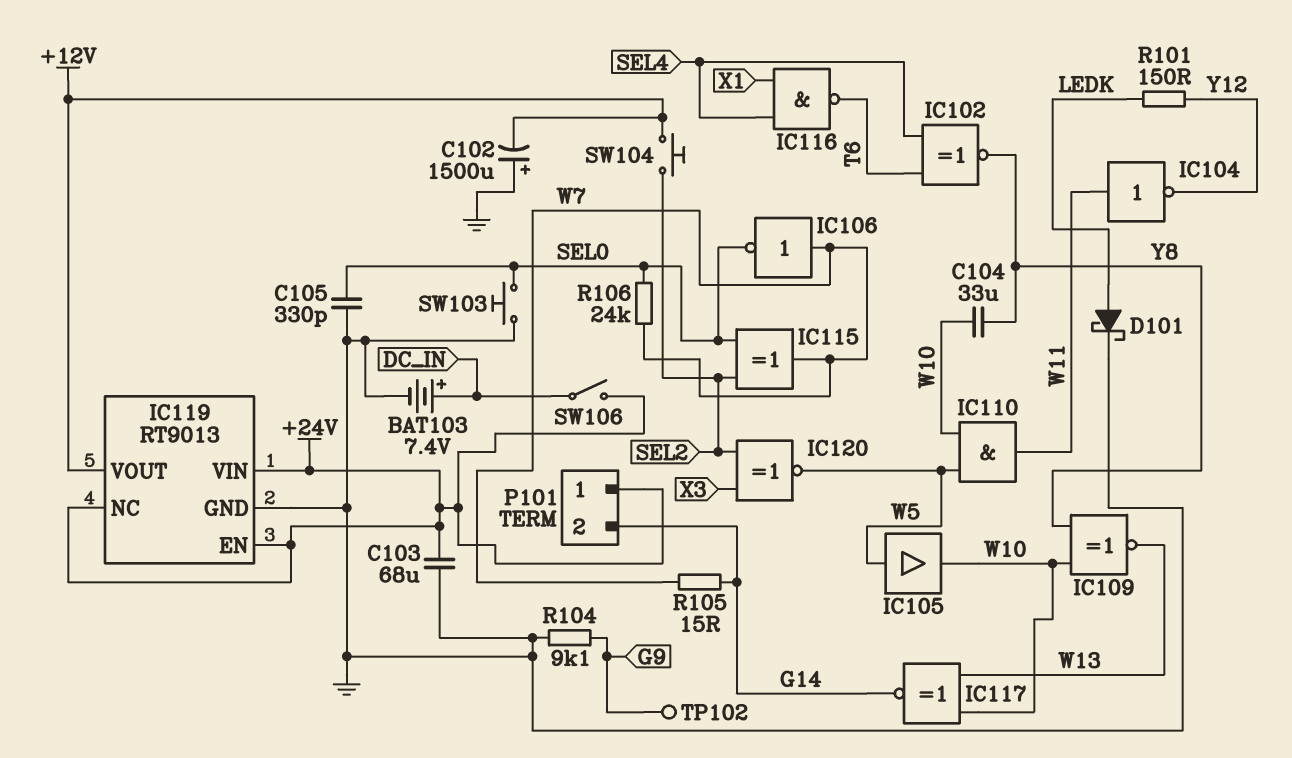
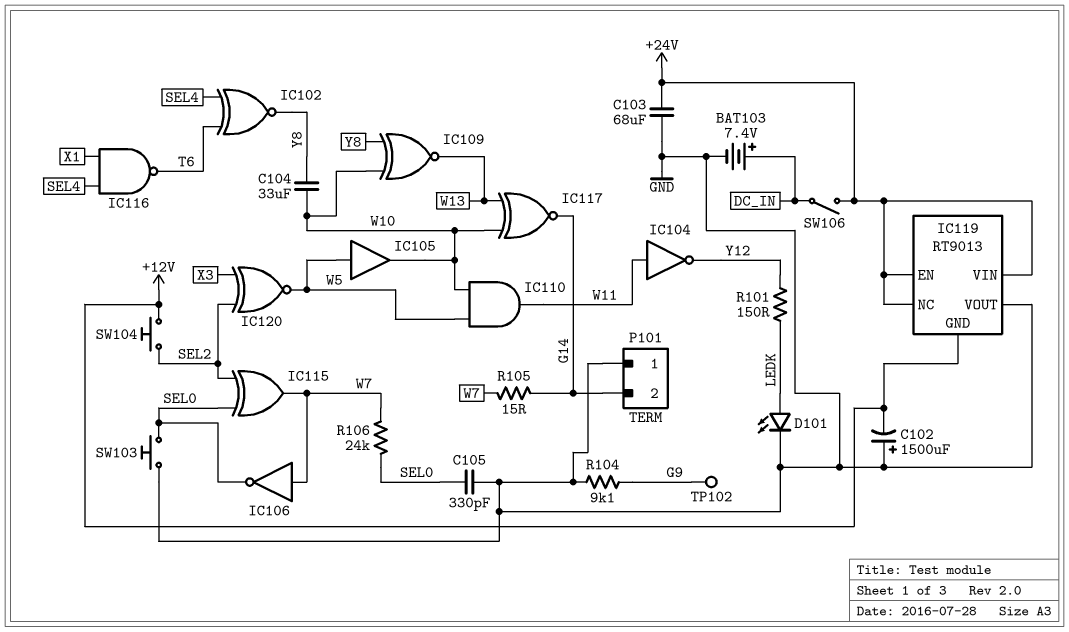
D101: schottky (A LEDK, K GND) -> LED (A LEDK, K GND)
IC119 pin GND: GND -> +12V
IC119 pin VOUT: +12V -> GND
P101 pin 1: +24V -> GND

